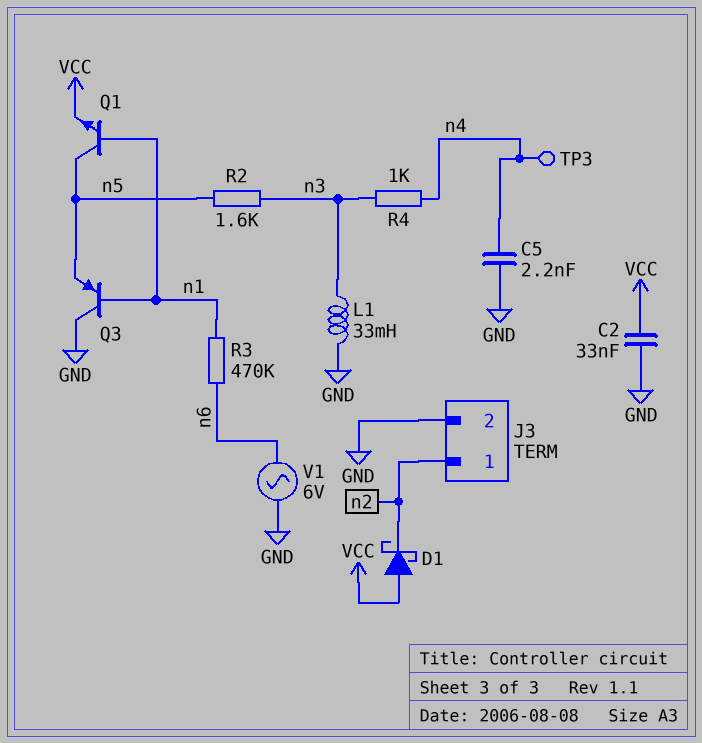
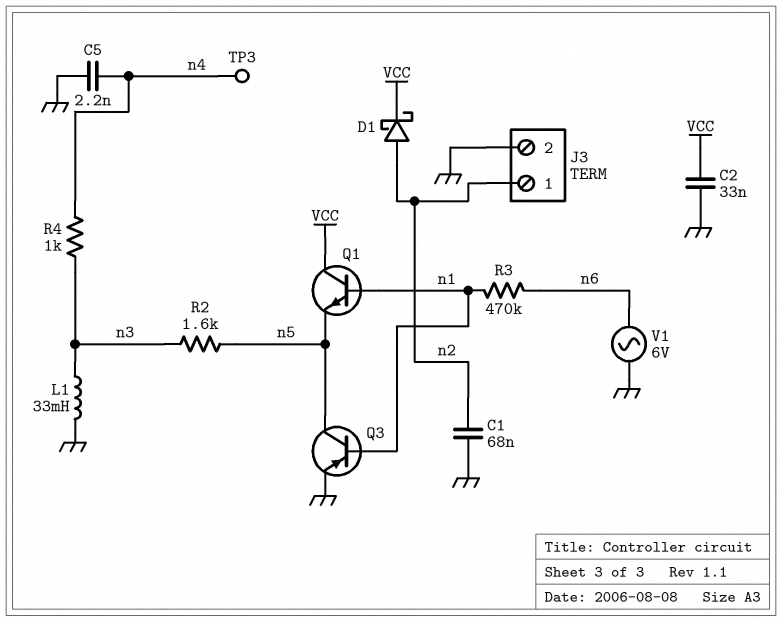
C1: none -> 68nF (GND, n2)
D1: schottky (A VCC, K n2) -> schottky (A n2, K VCC)
Q1: NPN (B n1, C n5, E VCC) -> NPN (B n1, C VCC, E n5)
Q3: PNP (B n1, C GND, E n5) -> PNP (B n1, C n5, E GND)

